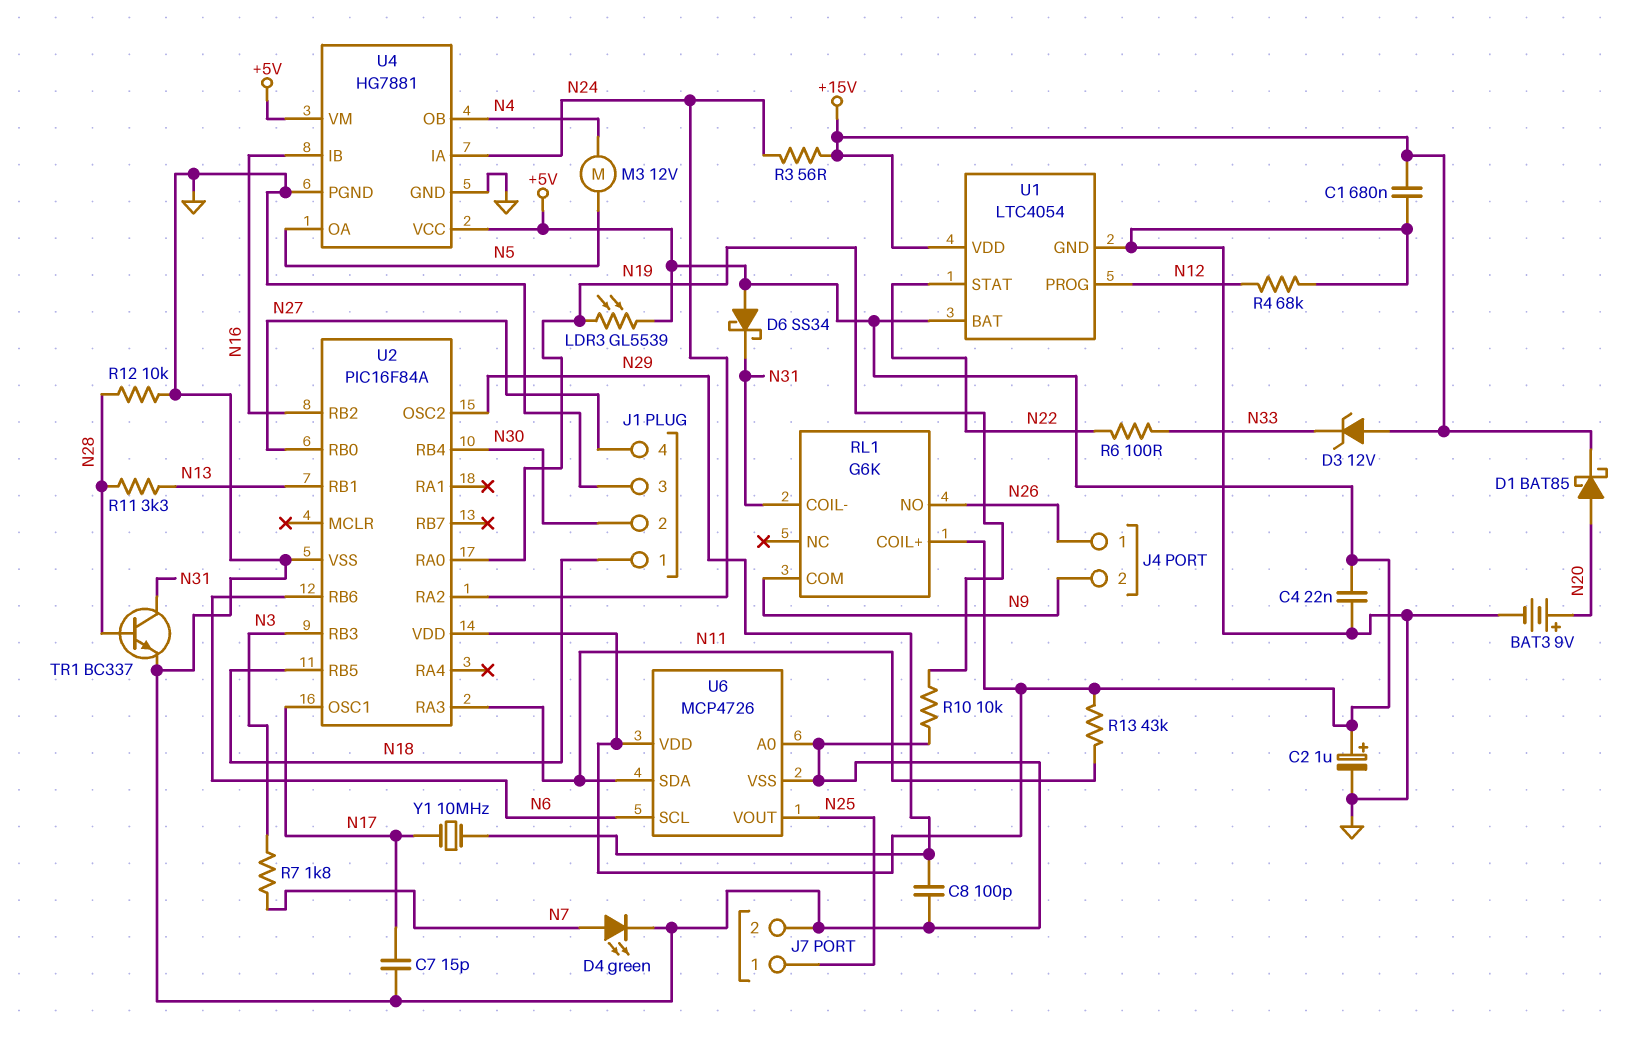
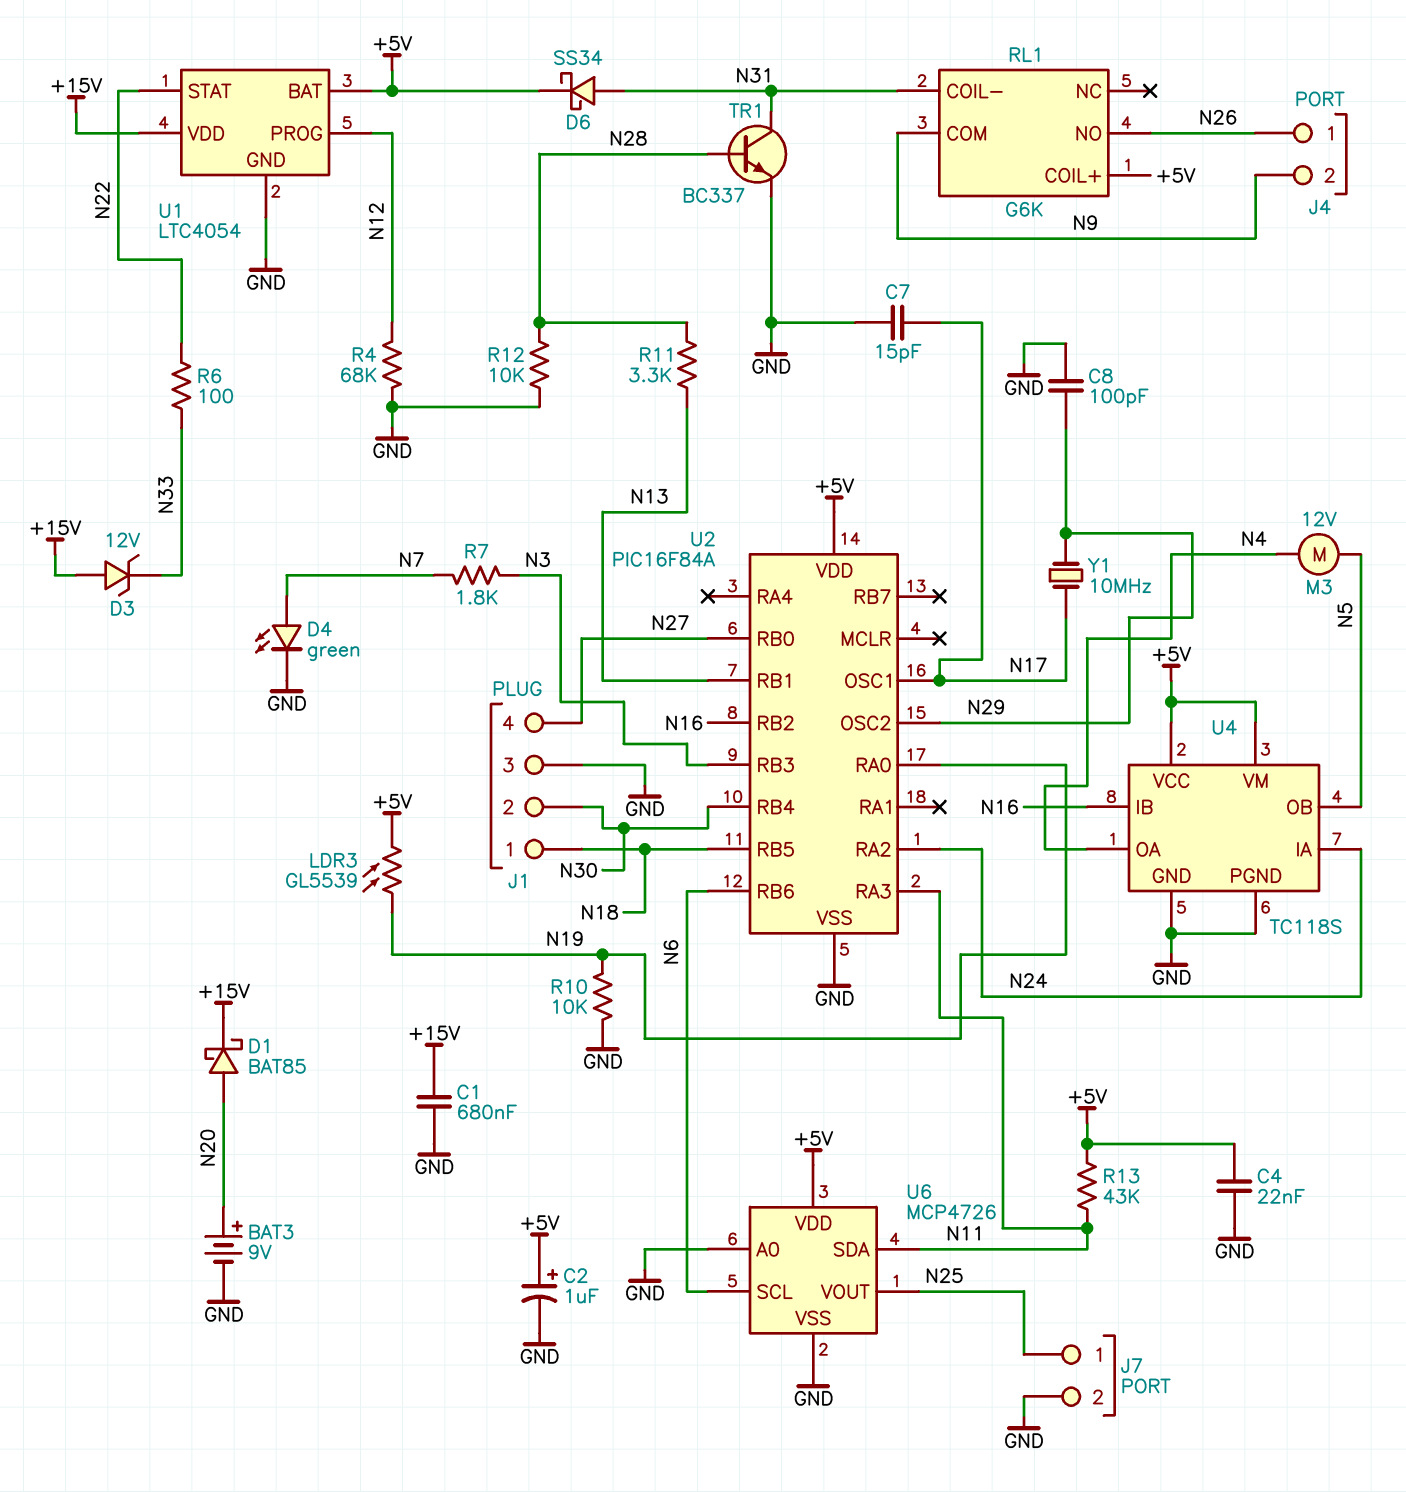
D6: schottky SS34 (A +5V, K N31) -> schottky SS34 (A N31, K +5V)
R3: 56 (+15V, N24) -> none
U4: HG7881 -> TC118S
U4 pin OA: N5 -> N4
U4 pin OB: N4 -> N5

